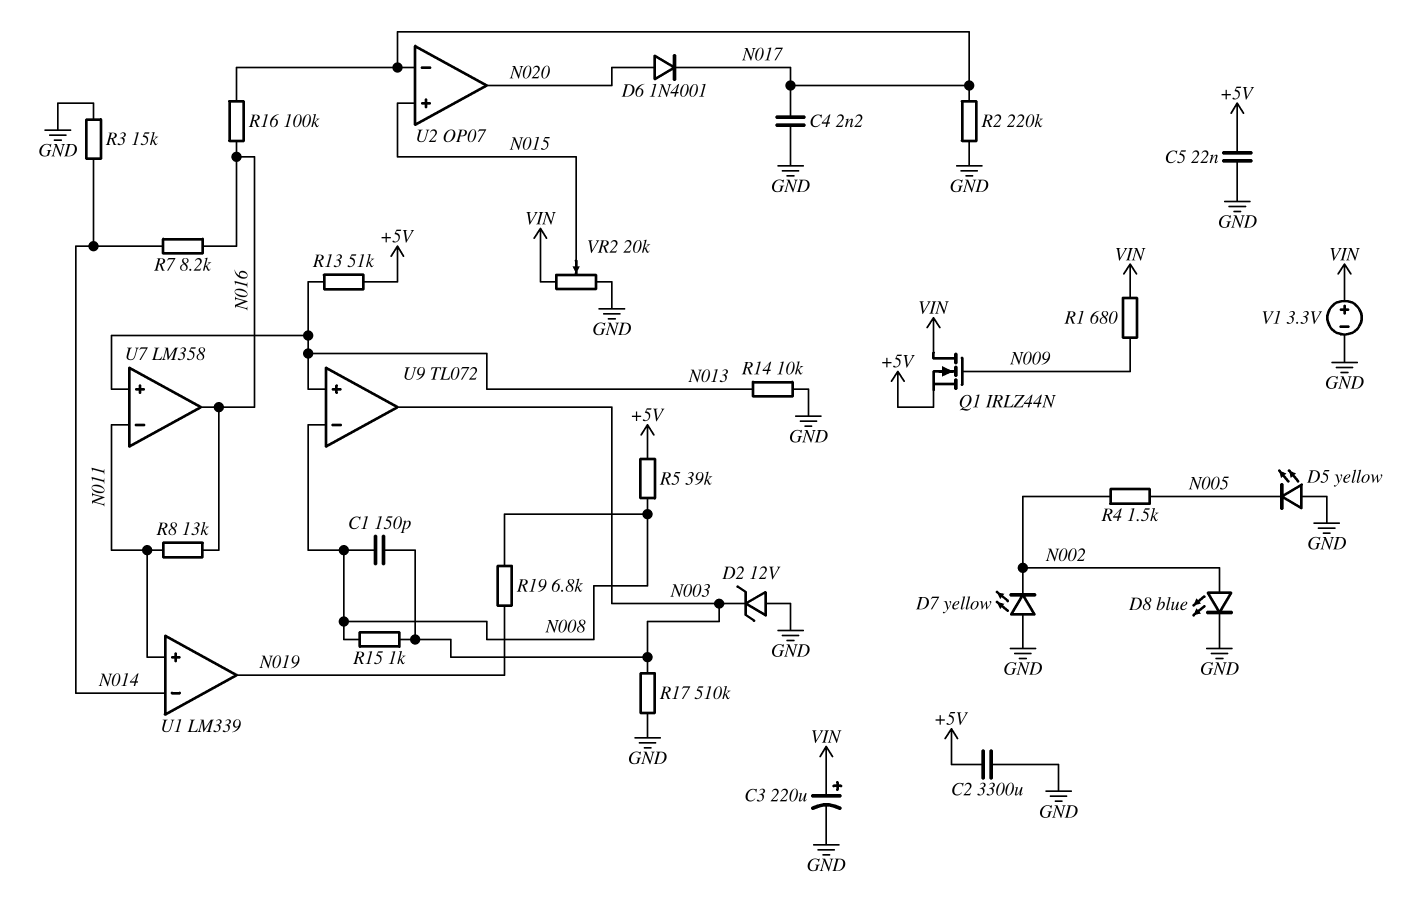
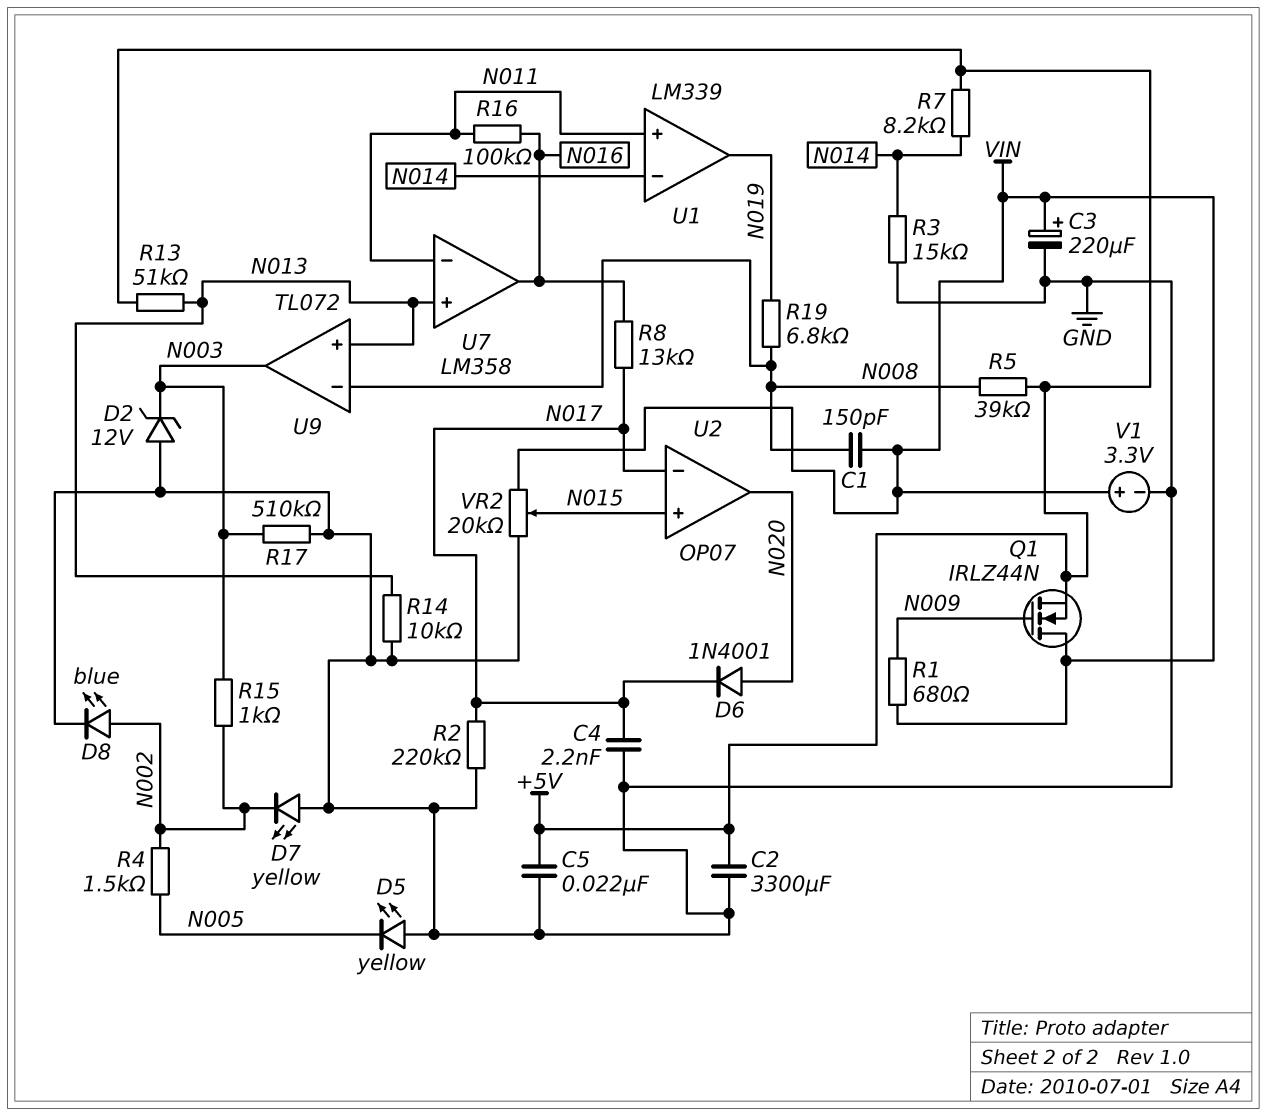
C1: 150pF (N003, N008) -> 150pF (N008, VIN)
R7: 8.2k (N014, N016) -> 8.2k (+5V, N014)
R8: 13k (N011, N016) -> 13k (N016, N017)
R15: 1k (N003, N008) -> 1k (N002, N003)
R16: 100k (N016, N017) -> 100k (N011, N016)

